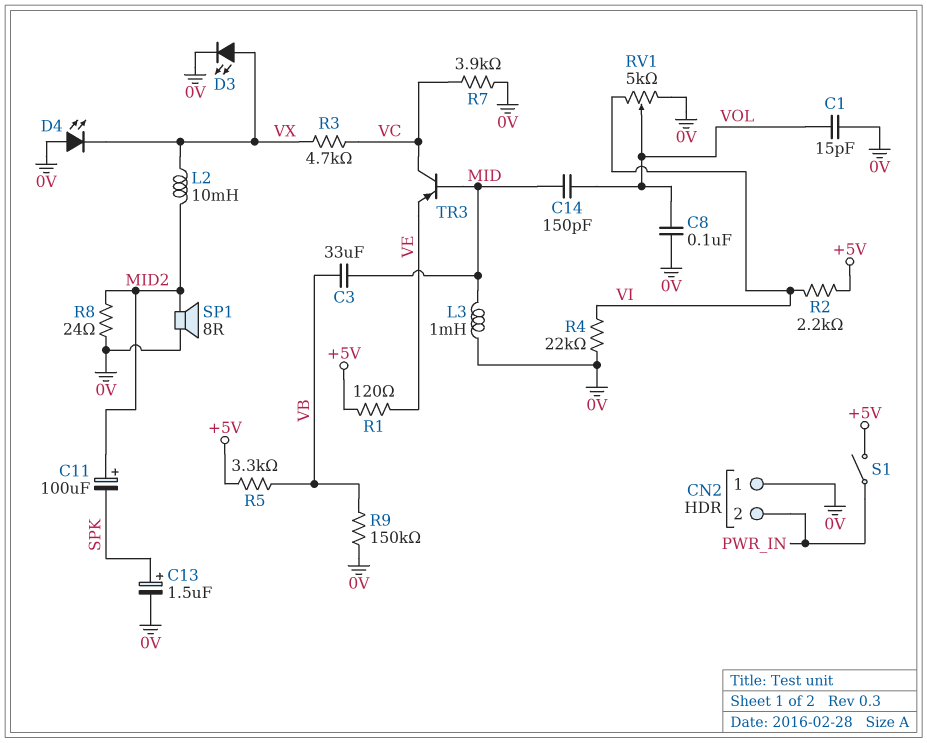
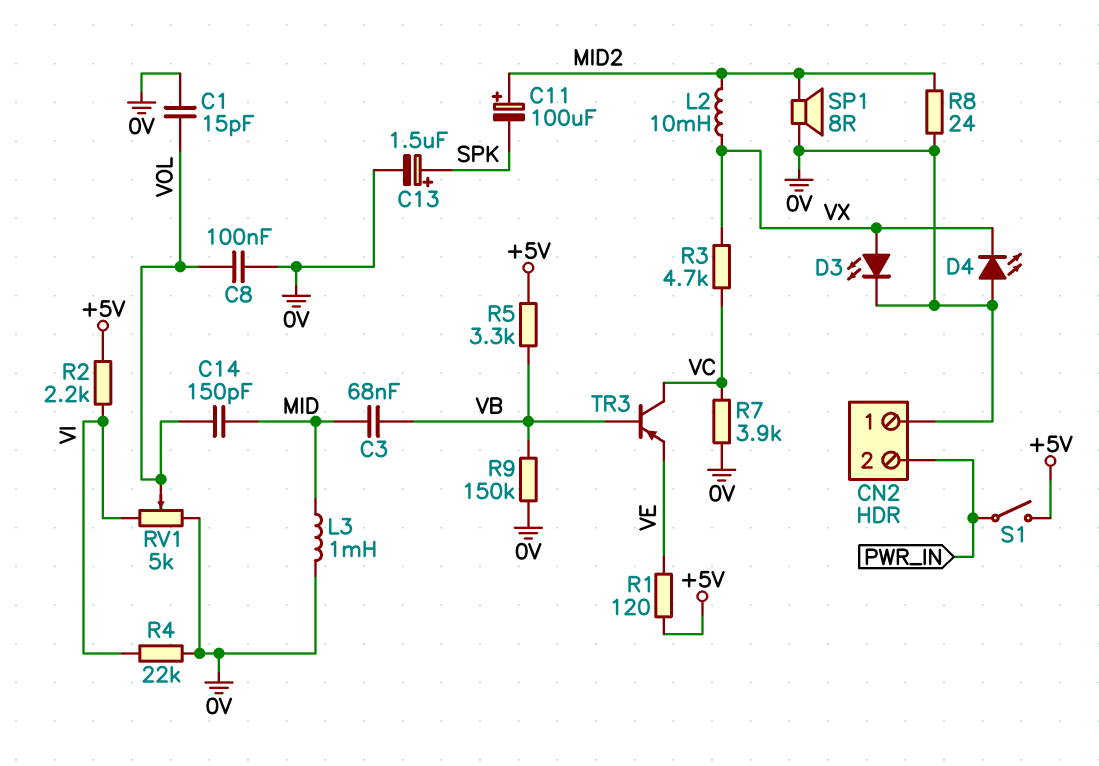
C3: 33uF (MID, VB) -> 68nF (MID, VB)
TR3: PNP (B MID, C VC, E VE) -> PNP (B VB, C VC, E VE)

